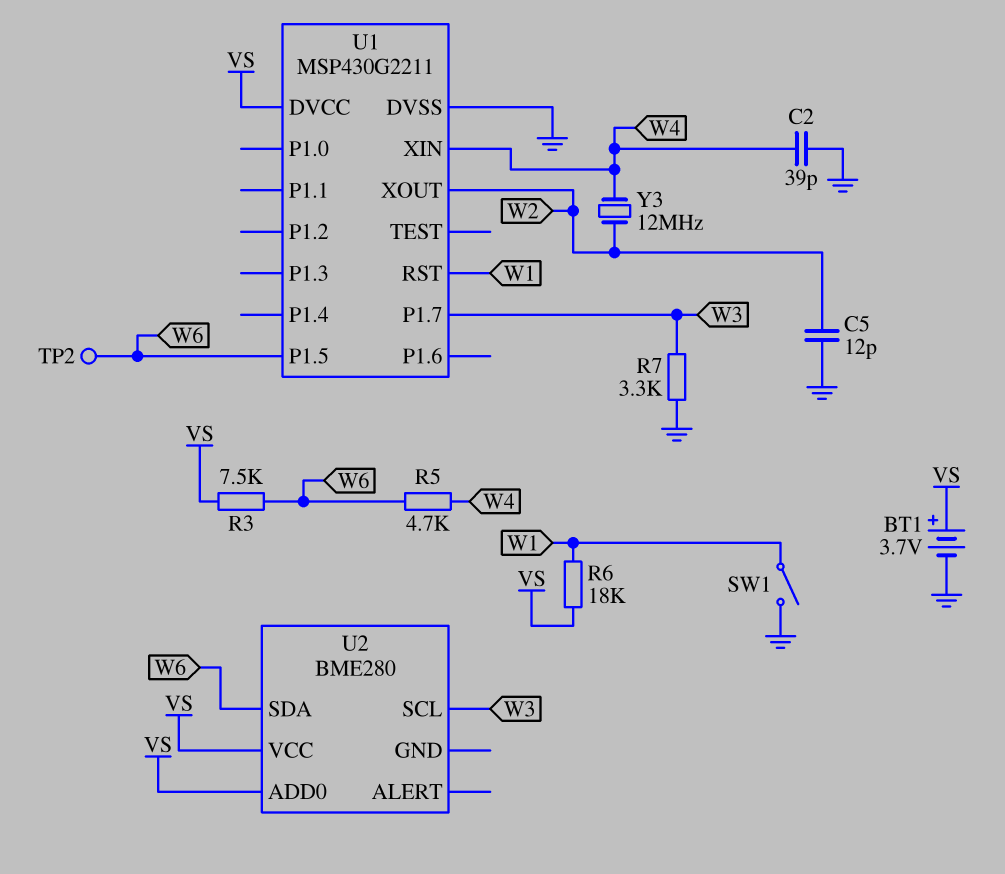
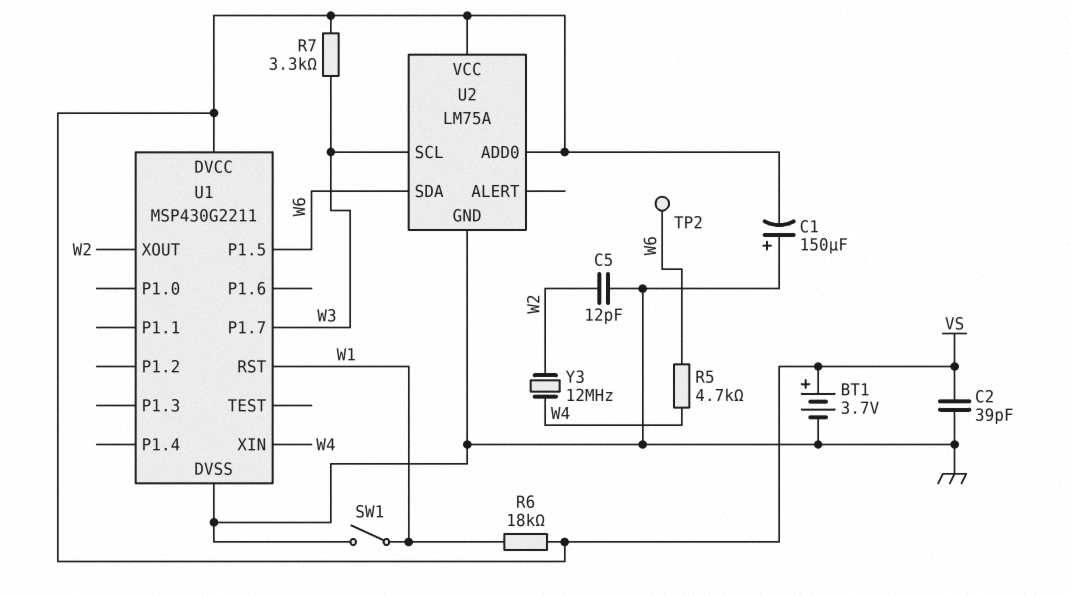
C1: none -> 150uF (plus GND, minus VS)
C2: 39pF (GND, W4) -> 39pF (GND, VS)
R3: 7.5k (VS, W6) -> none
R7: 3.3k (GND, W3) -> 3.3k (VS, W3)
U2: BME280 -> LM75A
U2 pin GND: none -> GND

